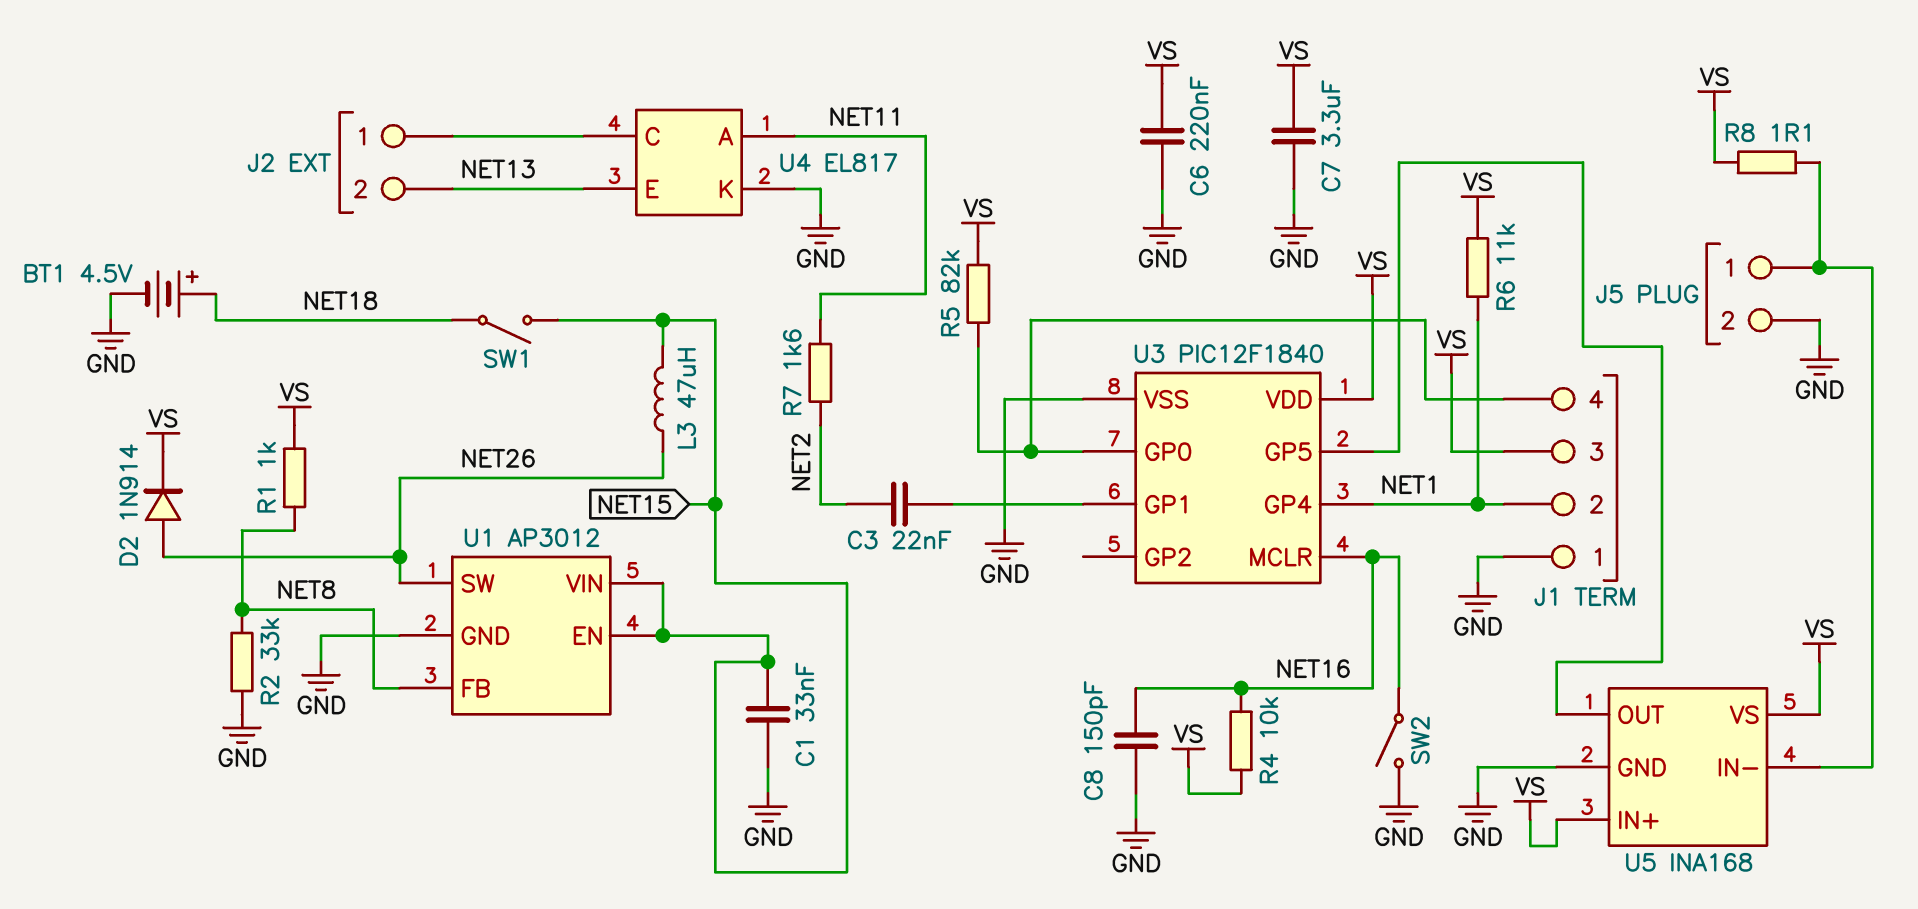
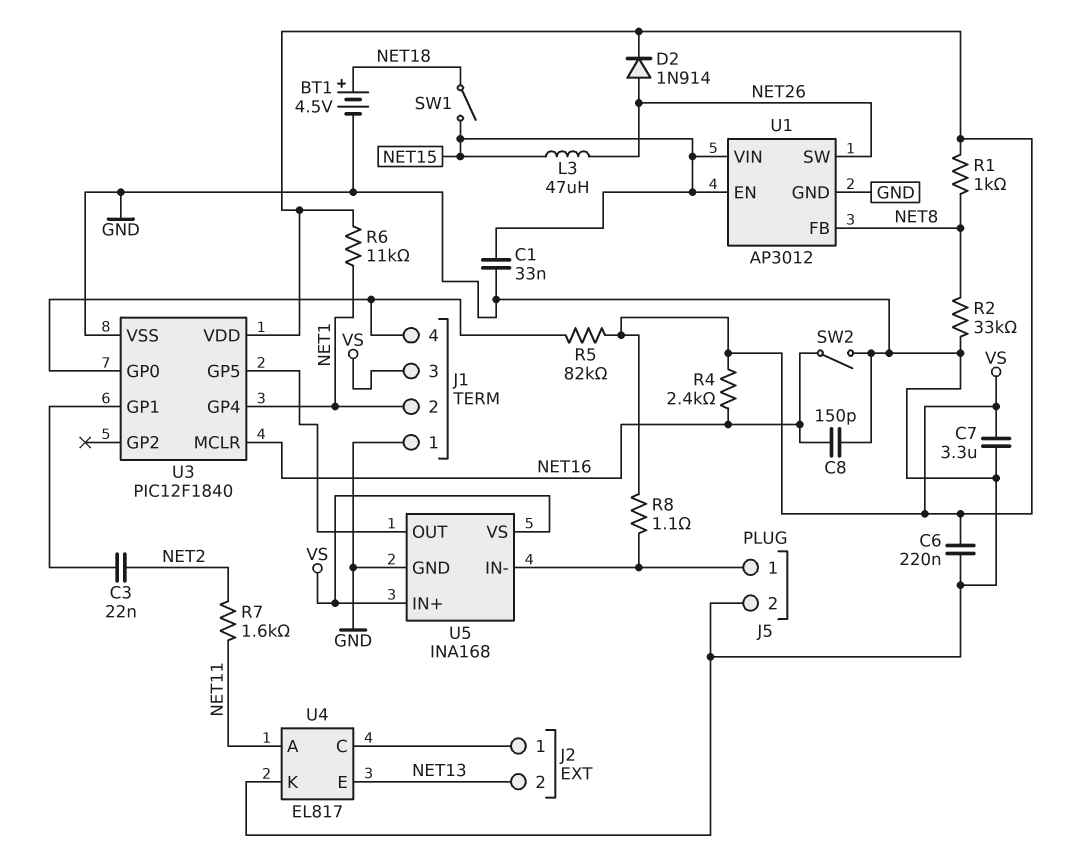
R4: 10k (NET16, VS) -> 2.4k (NET16, VS)

